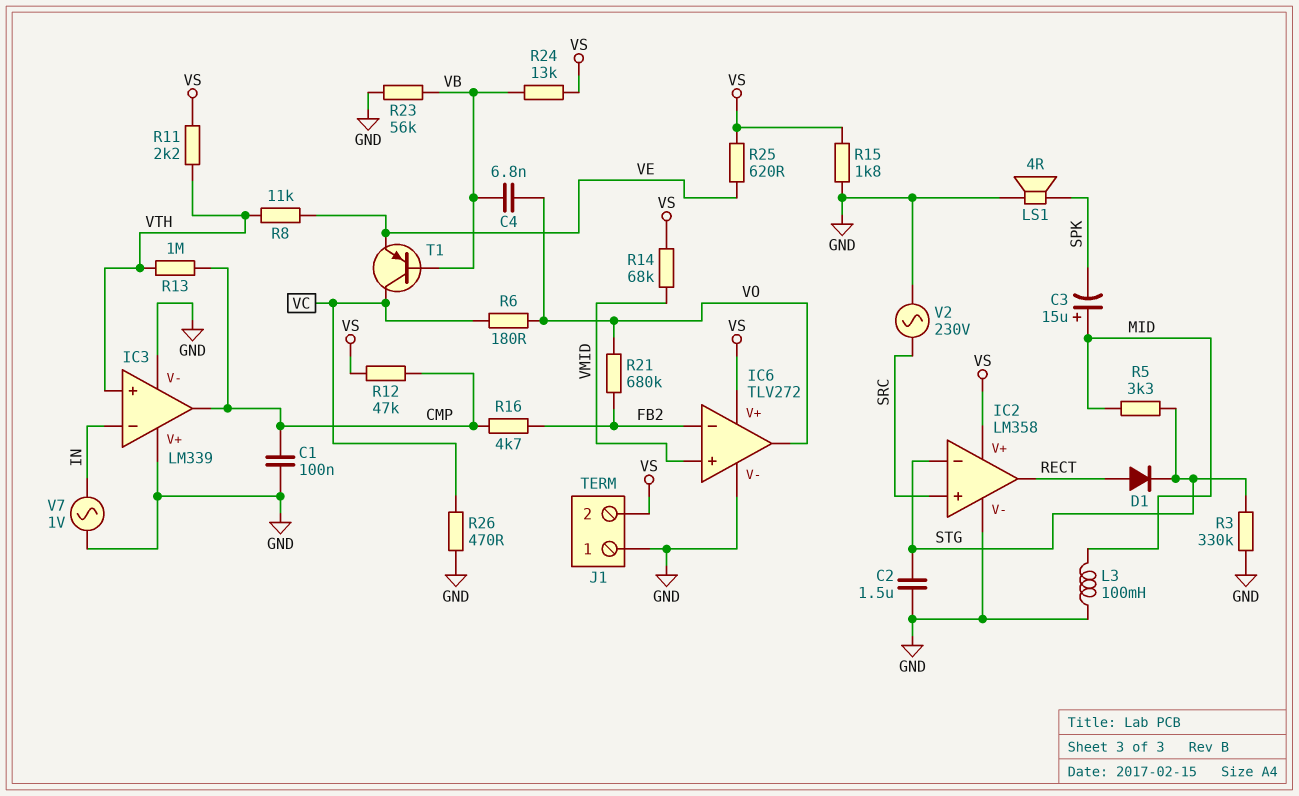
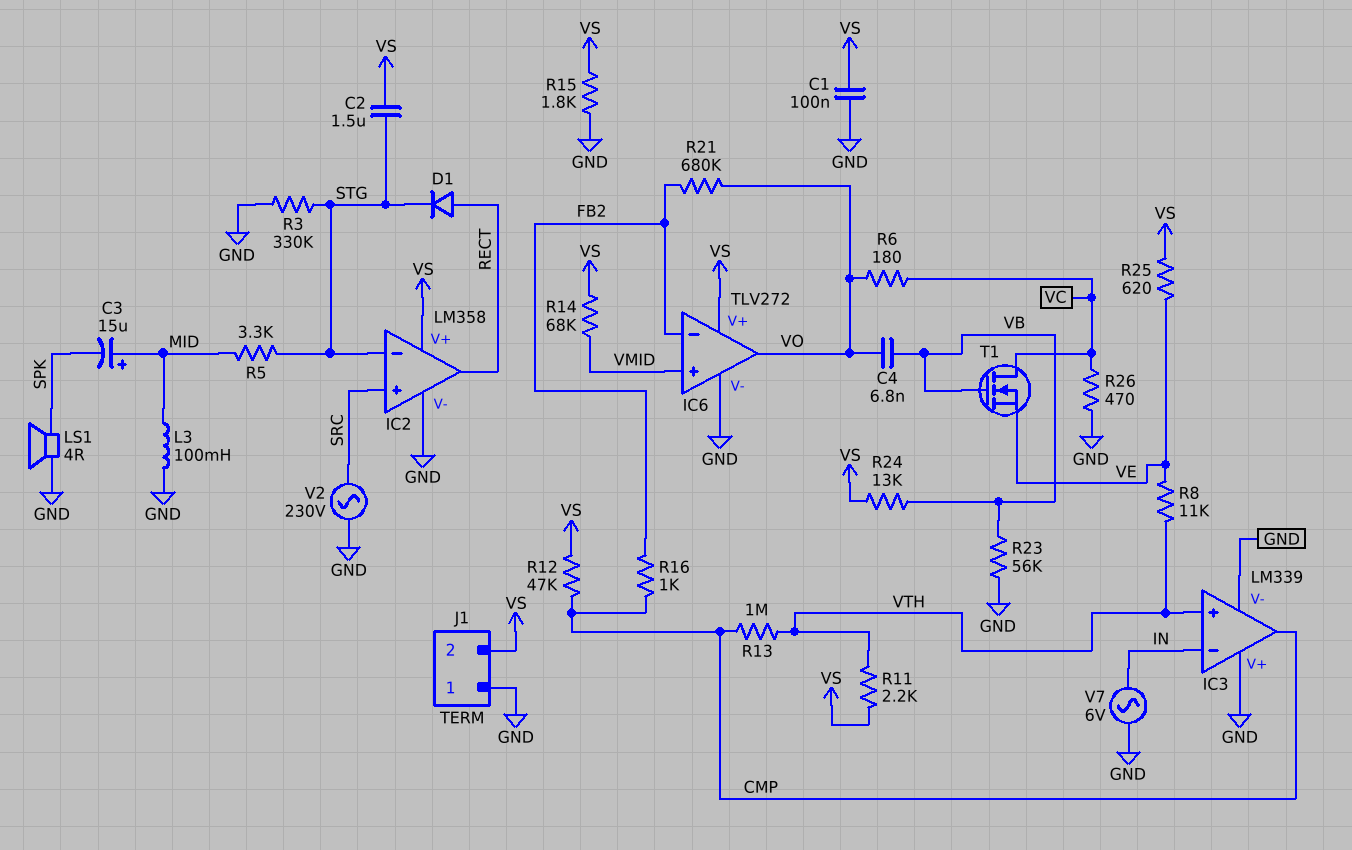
C1: 100nF (CMP, GND) -> 100nF (GND, VS)
C2: 1.5uF (GND, STG) -> 1.5uF (STG, VS)
R16: 4.7k (CMP, FB2) -> 1k (CMP, FB2)
T1: PNP (B VB, C VC, E VE) -> NMOS (G VB, D VC, S VE)
V7: AC 1V (GND, IN) -> AC 6V (GND, IN)

